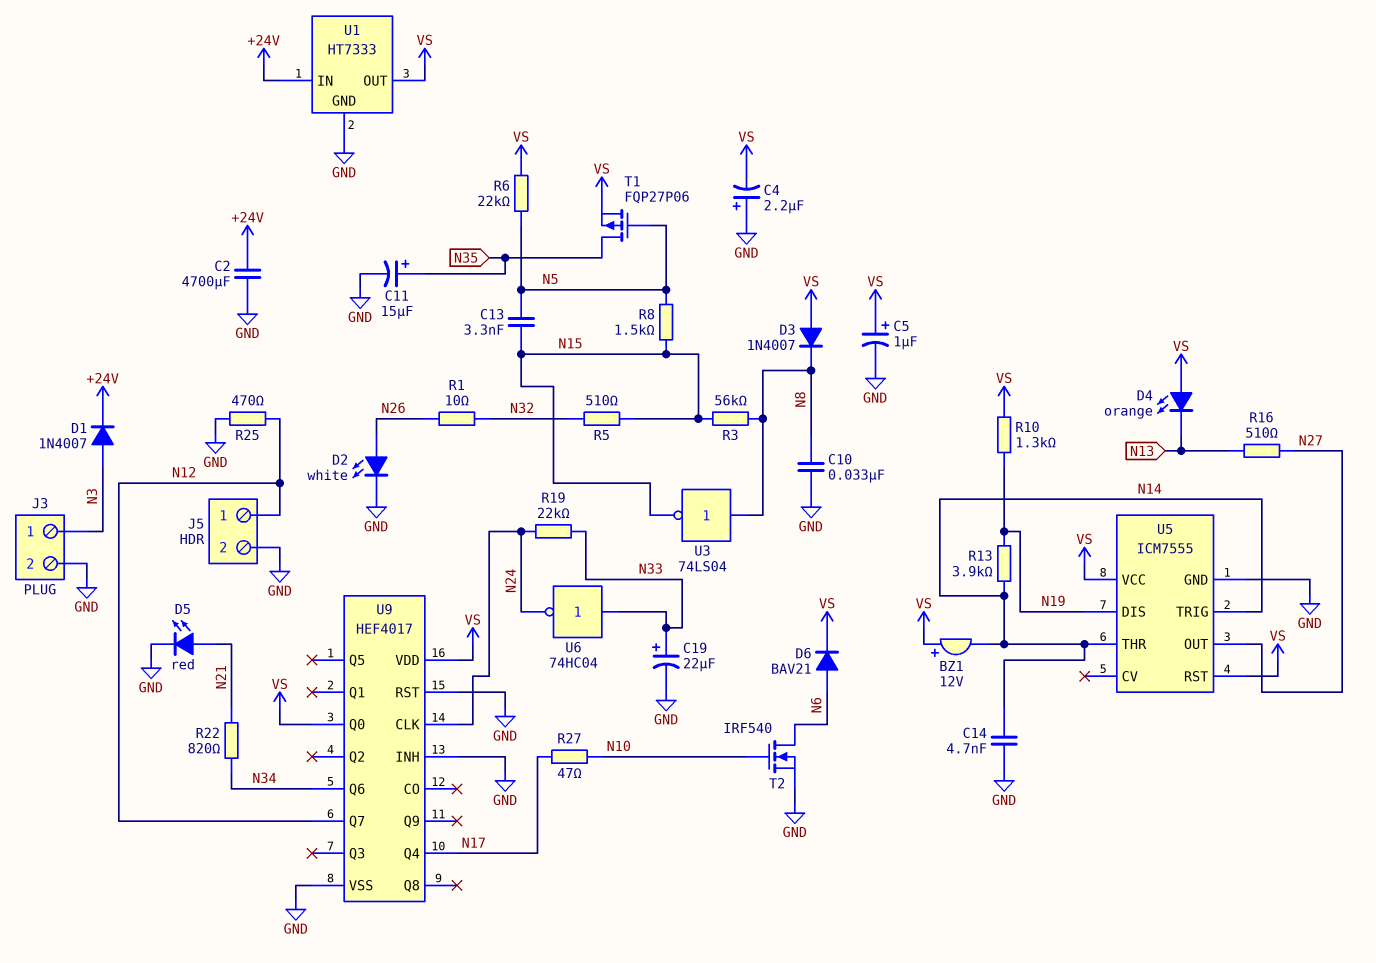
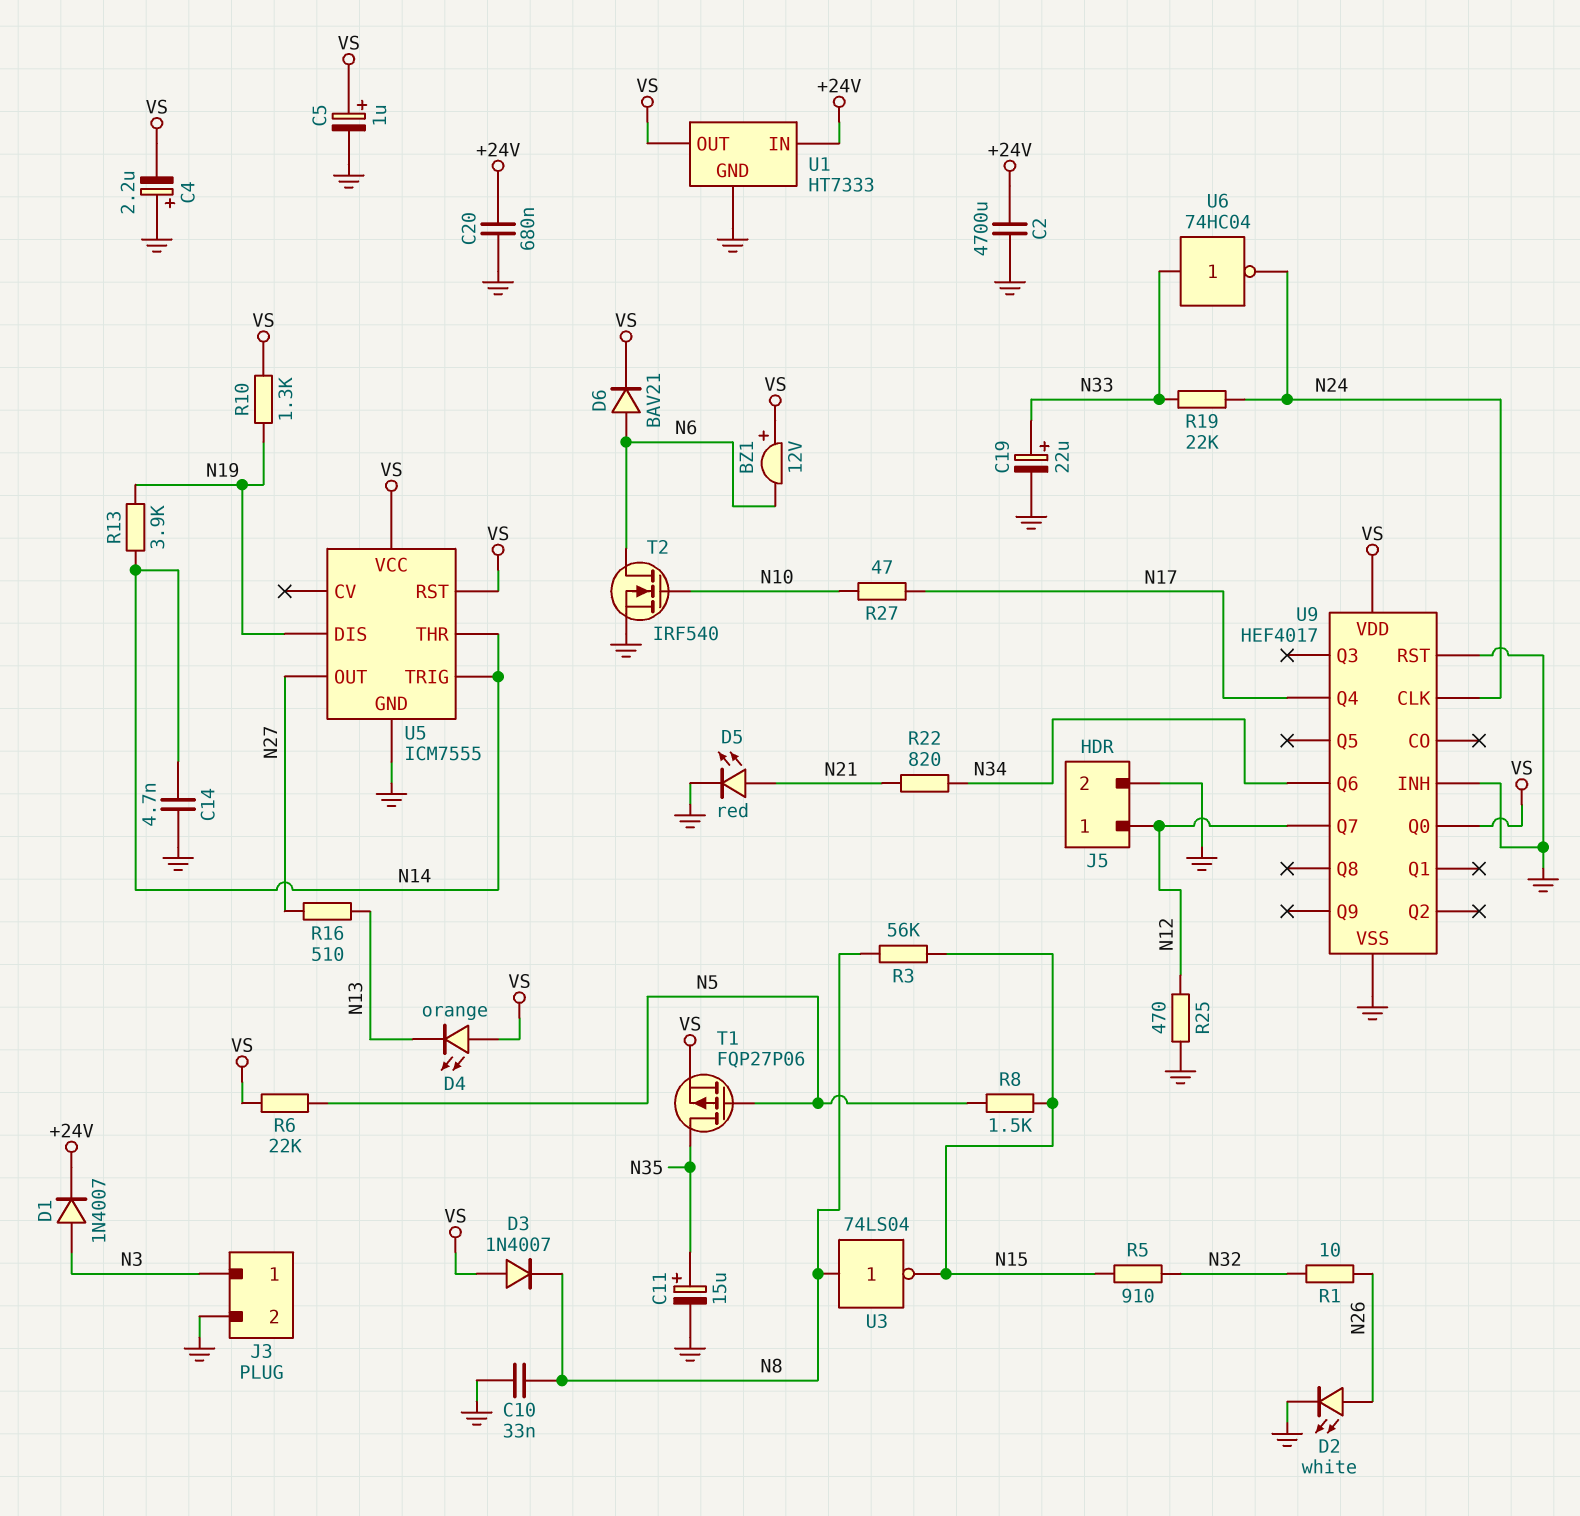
BZ1: buzzer 12V (plus VS, minus N14) -> buzzer 12V (plus VS, minus N6)
C13: 3.3nF (N5, N15) -> none
C20: none -> 680nF (+24V, GND)
R5: 510 (N15, N32) -> 910 (N15, N32)

